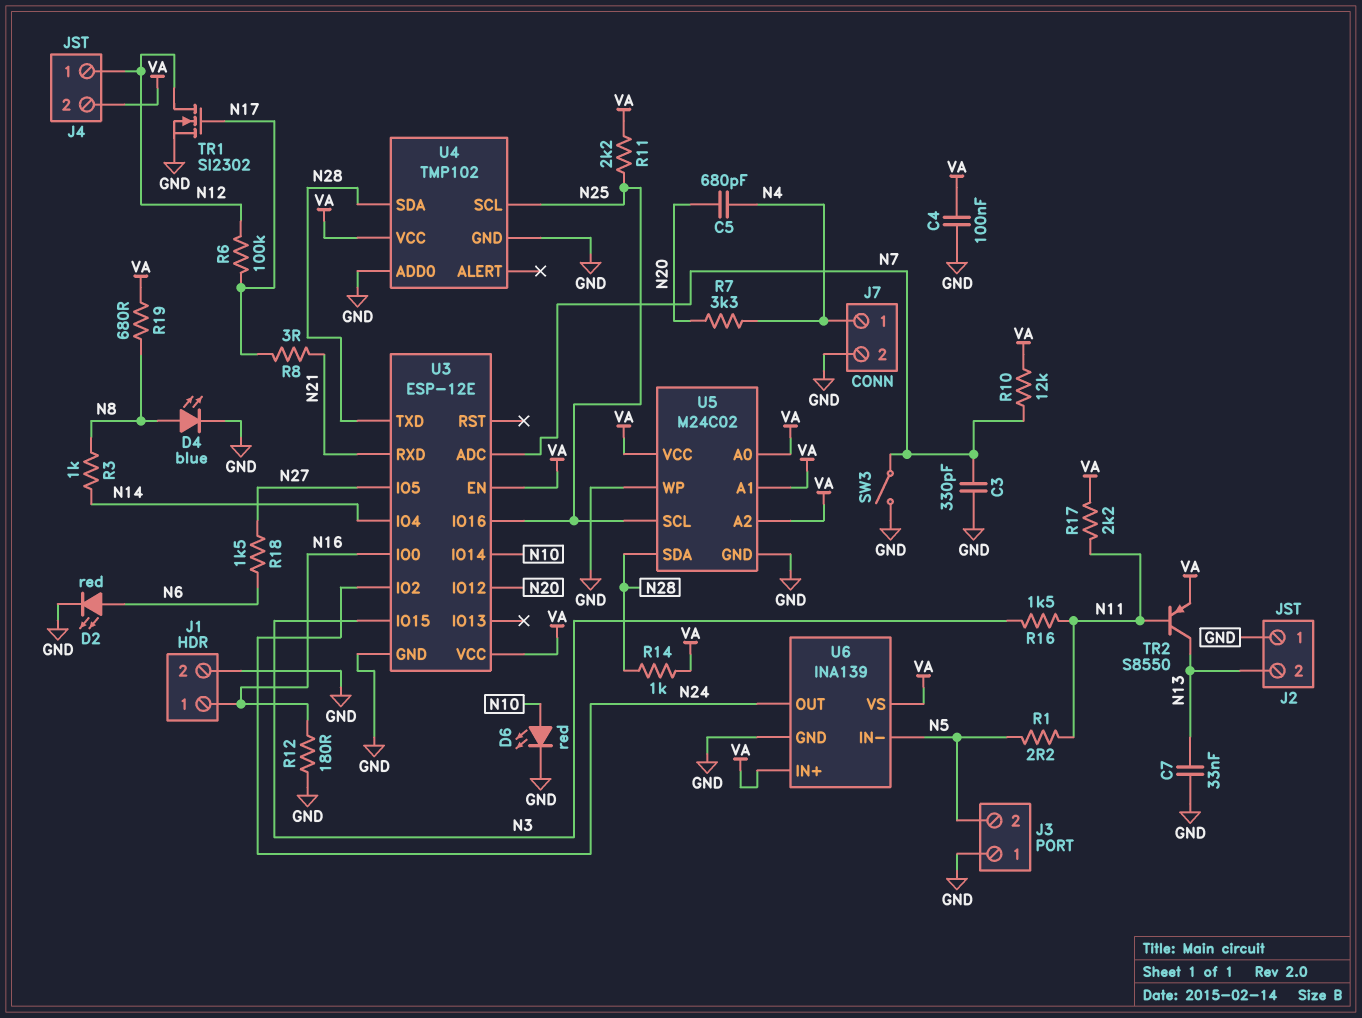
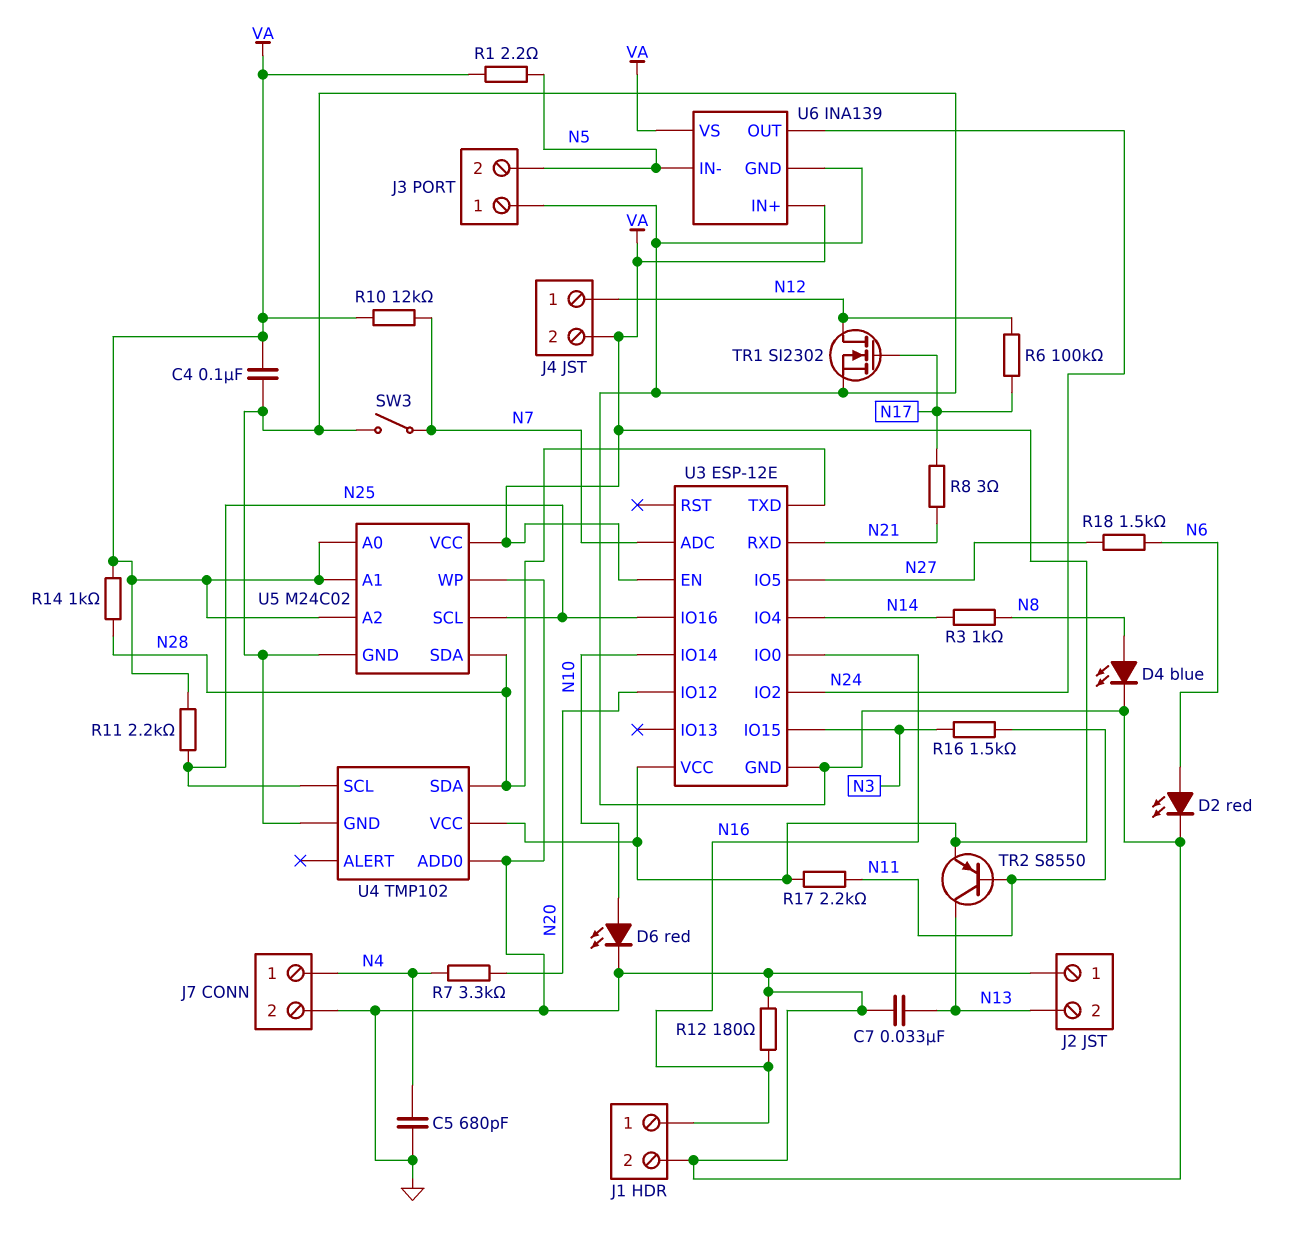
C3: 330pF (GND, N7) -> none
C5: 680pF (N4, N20) -> 680pF (GND, N4)
R1: 2.2 (N5, N11) -> 2.2 (N5, VA)
R19: 680 (N8, VA) -> none

